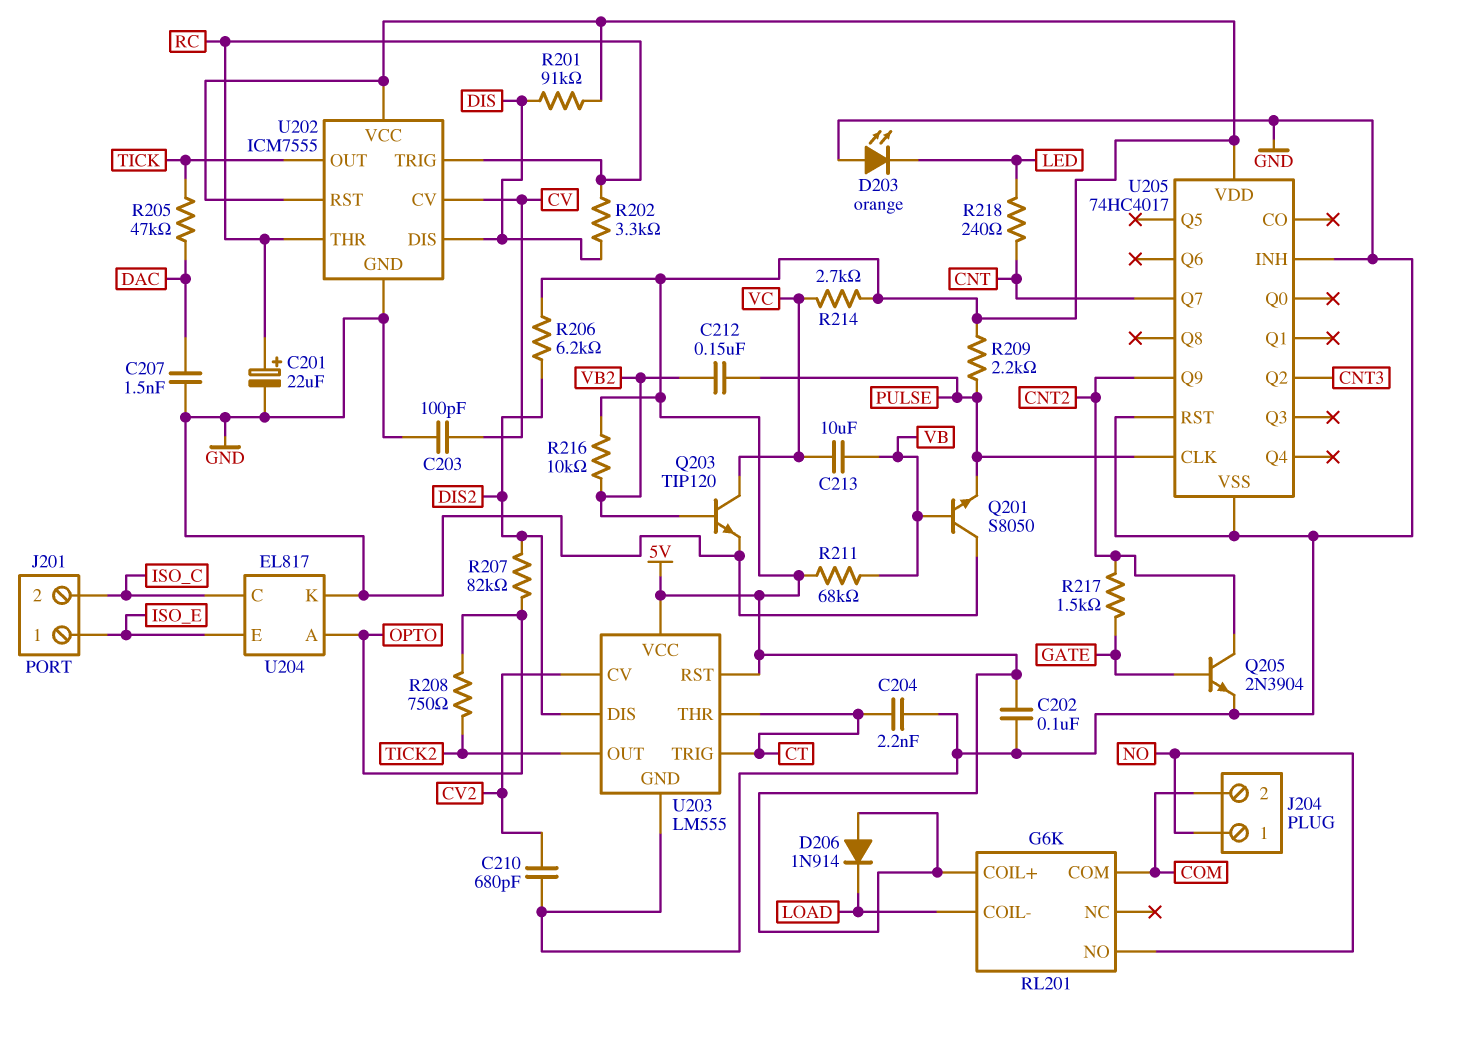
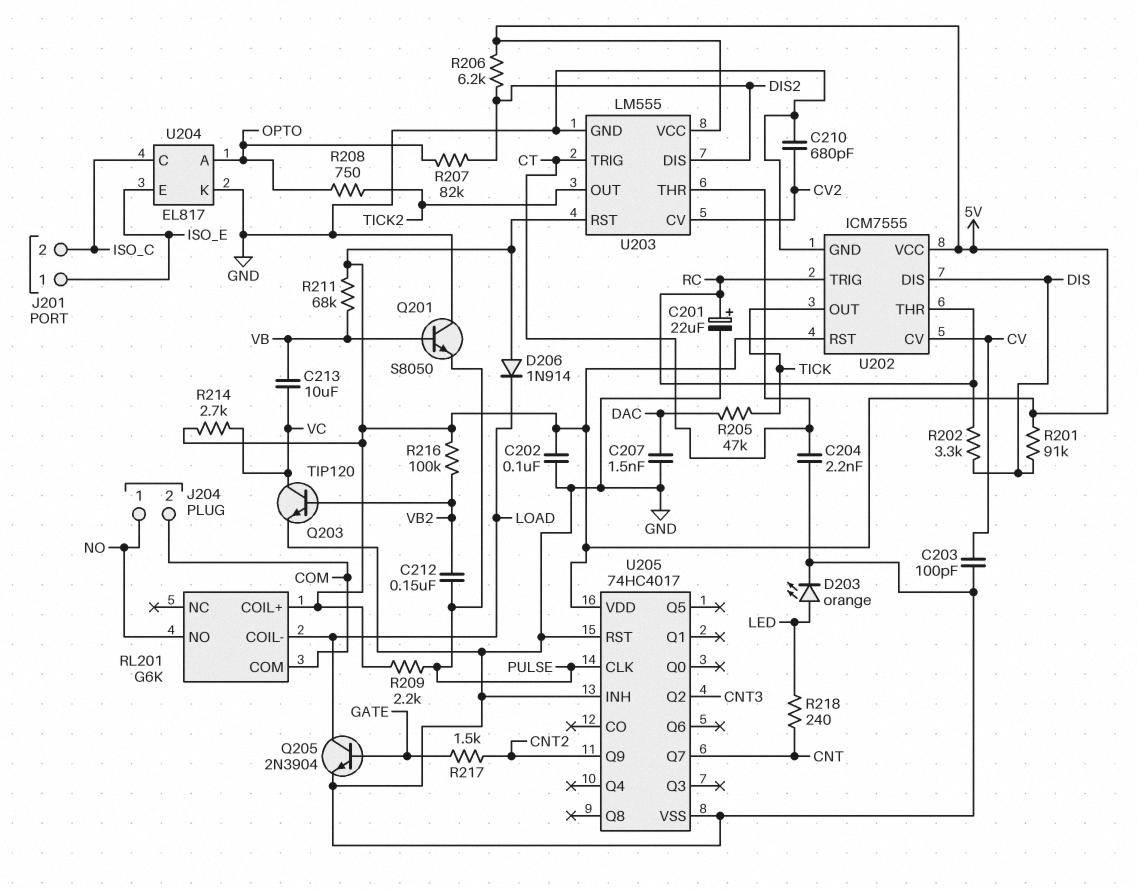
D203: LED orange (A GND, K LED) -> LED orange (A LED, K GND)
Q205: NPN 2N3904 (B GATE, C CNT2, E GND) -> NPN 2N3904 (B GATE, C LOAD, E GND)
R216: 10k (5V, VB2) -> 100k (5V, VB2)

